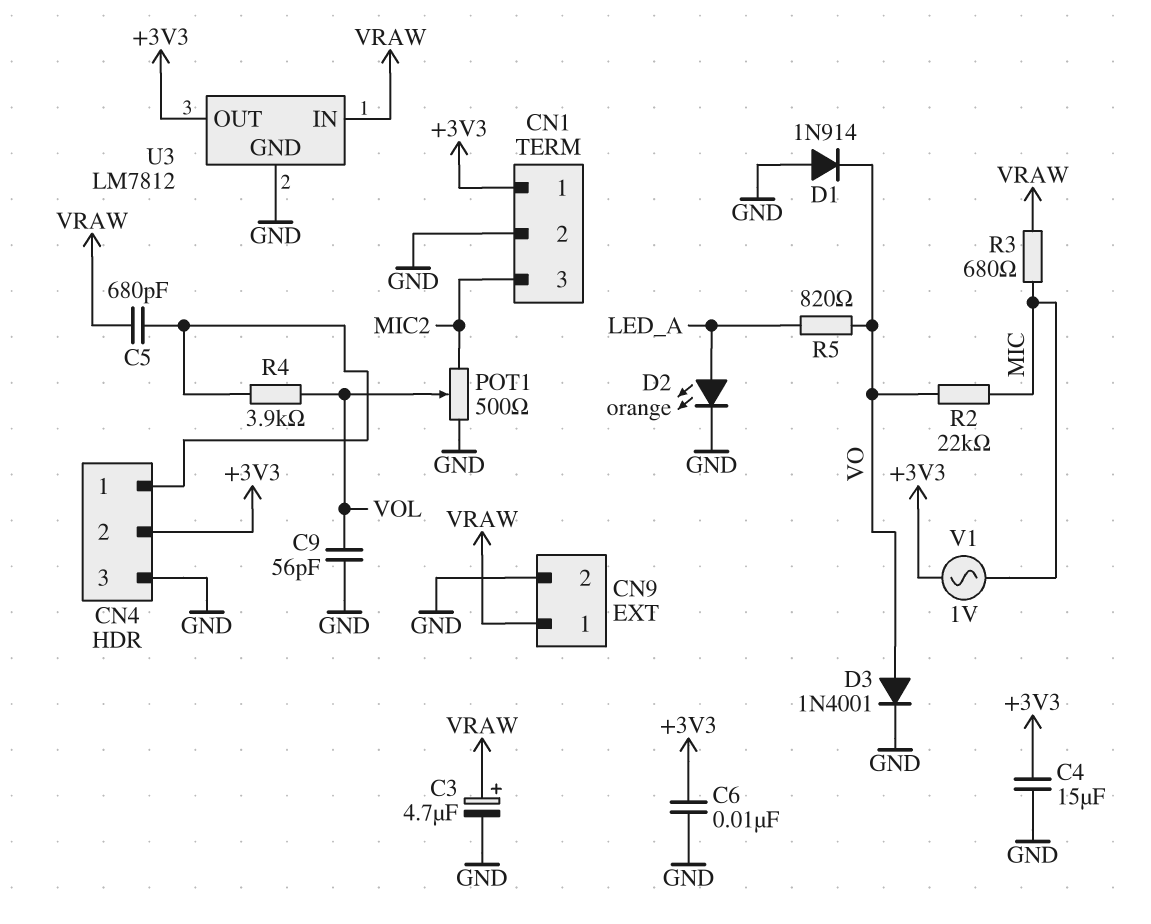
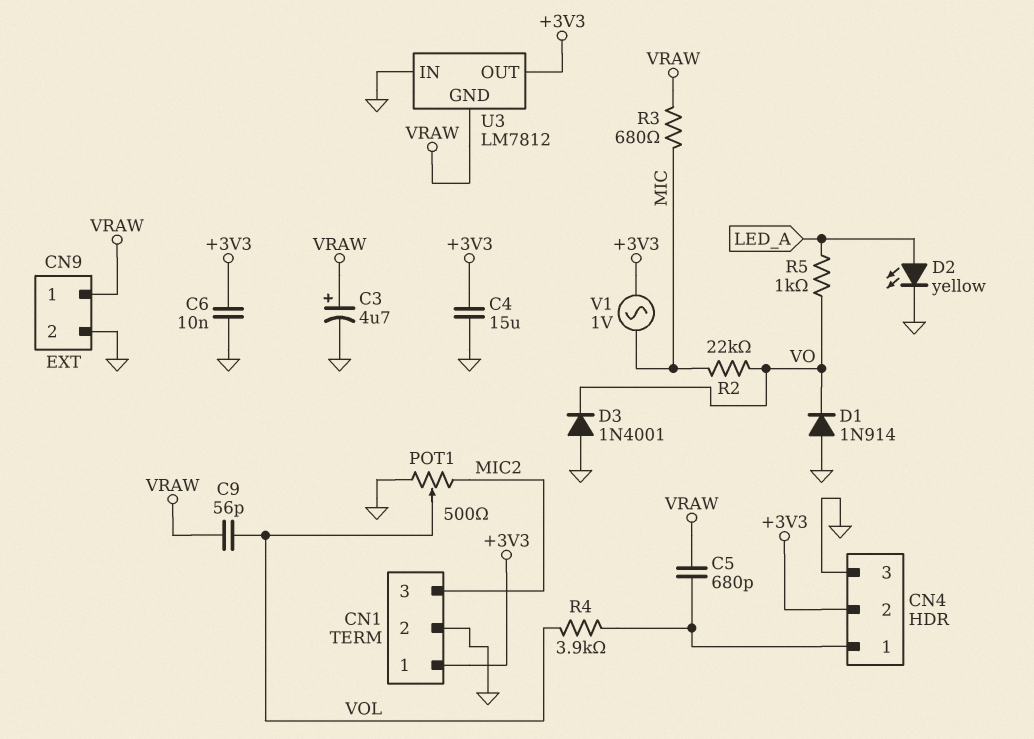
C9: 56pF (GND, VOL) -> 56pF (VOL, VRAW)
D2: LED orange (A LED_A, K GND) -> LED yellow (A LED_A, K GND)
D3: diode 1N4001 (A VO, K GND) -> diode 1N4001 (A GND, K VO)
R5: 820 (LED_A, VO) -> 1k (LED_A, VO)
U3 pin GND: GND -> VRAW
U3 pin IN: VRAW -> GND

